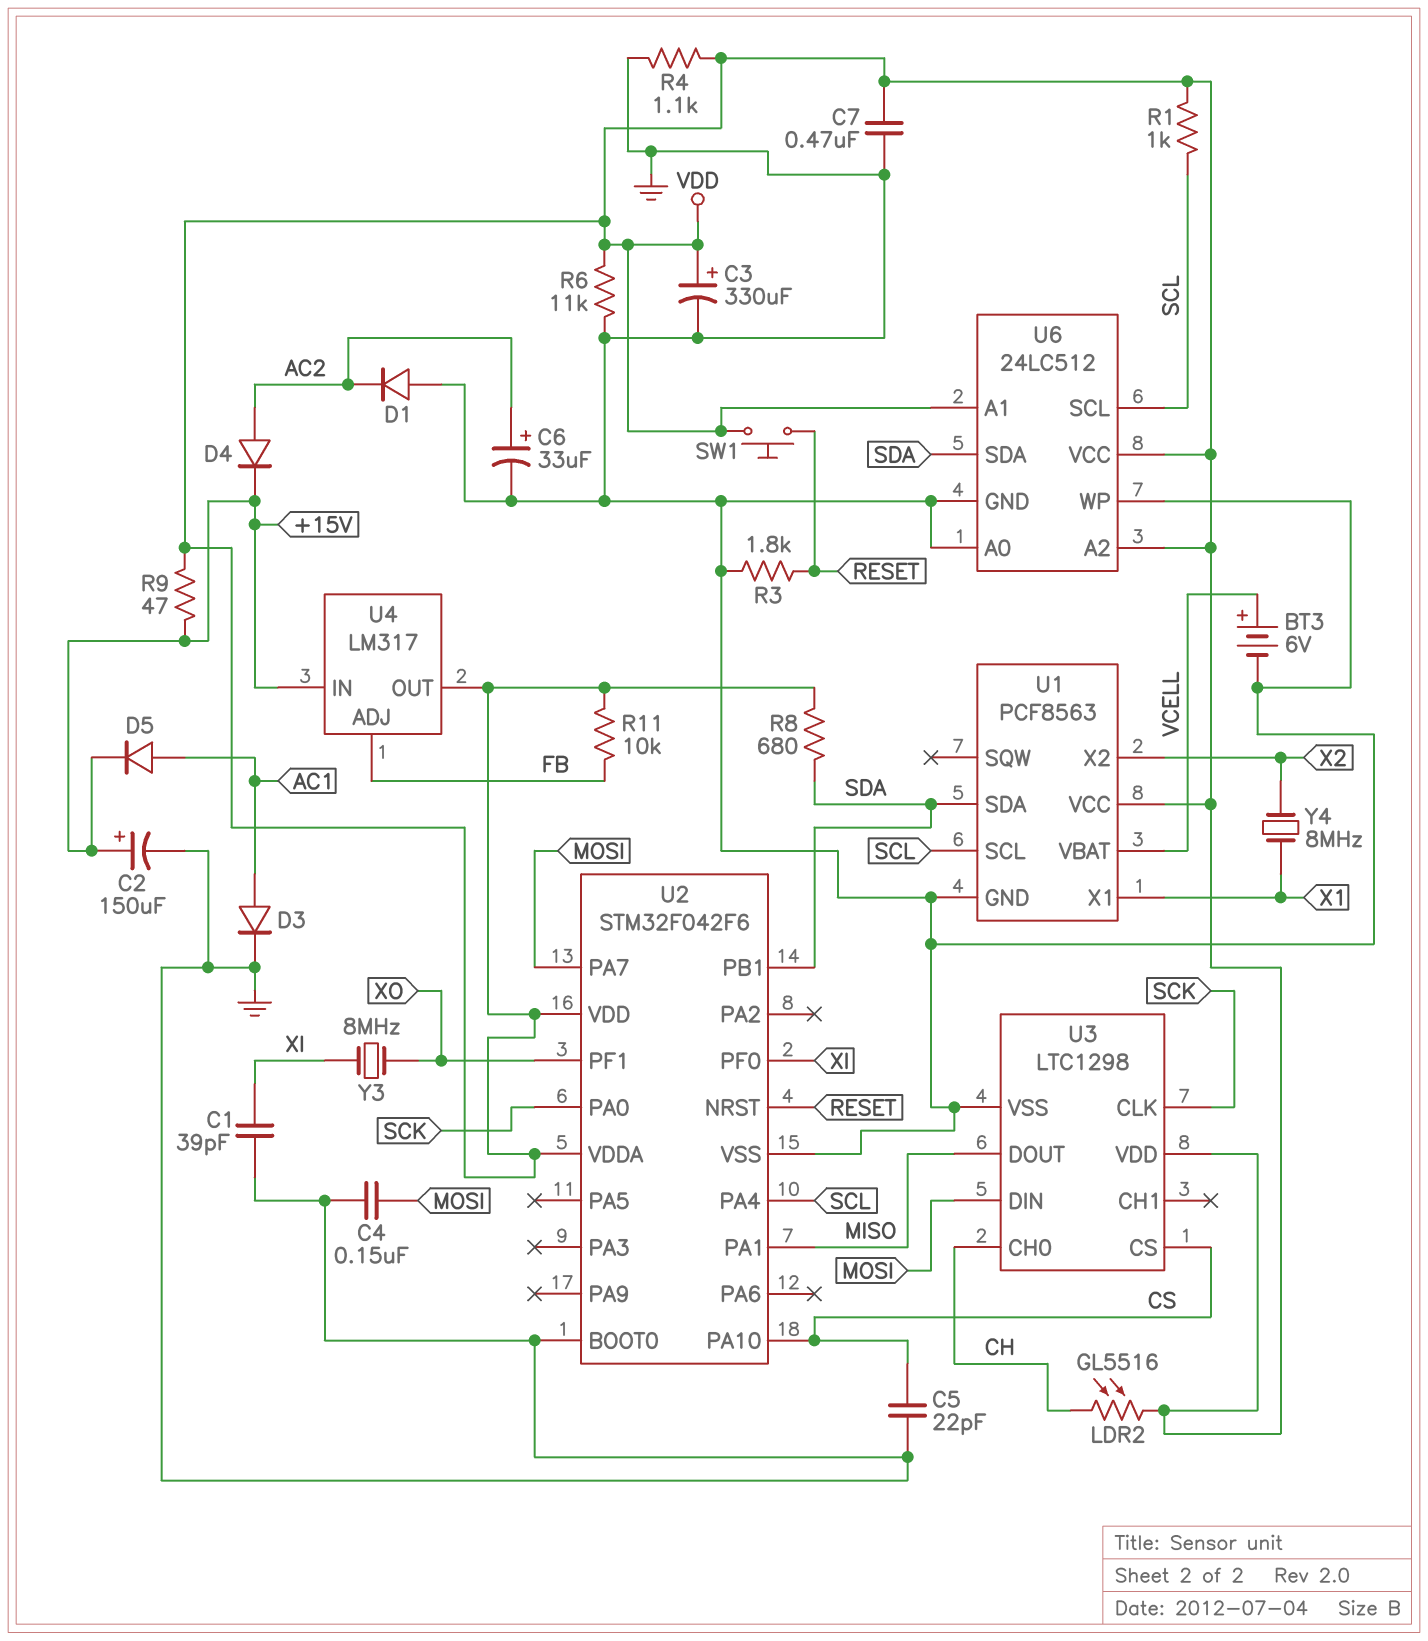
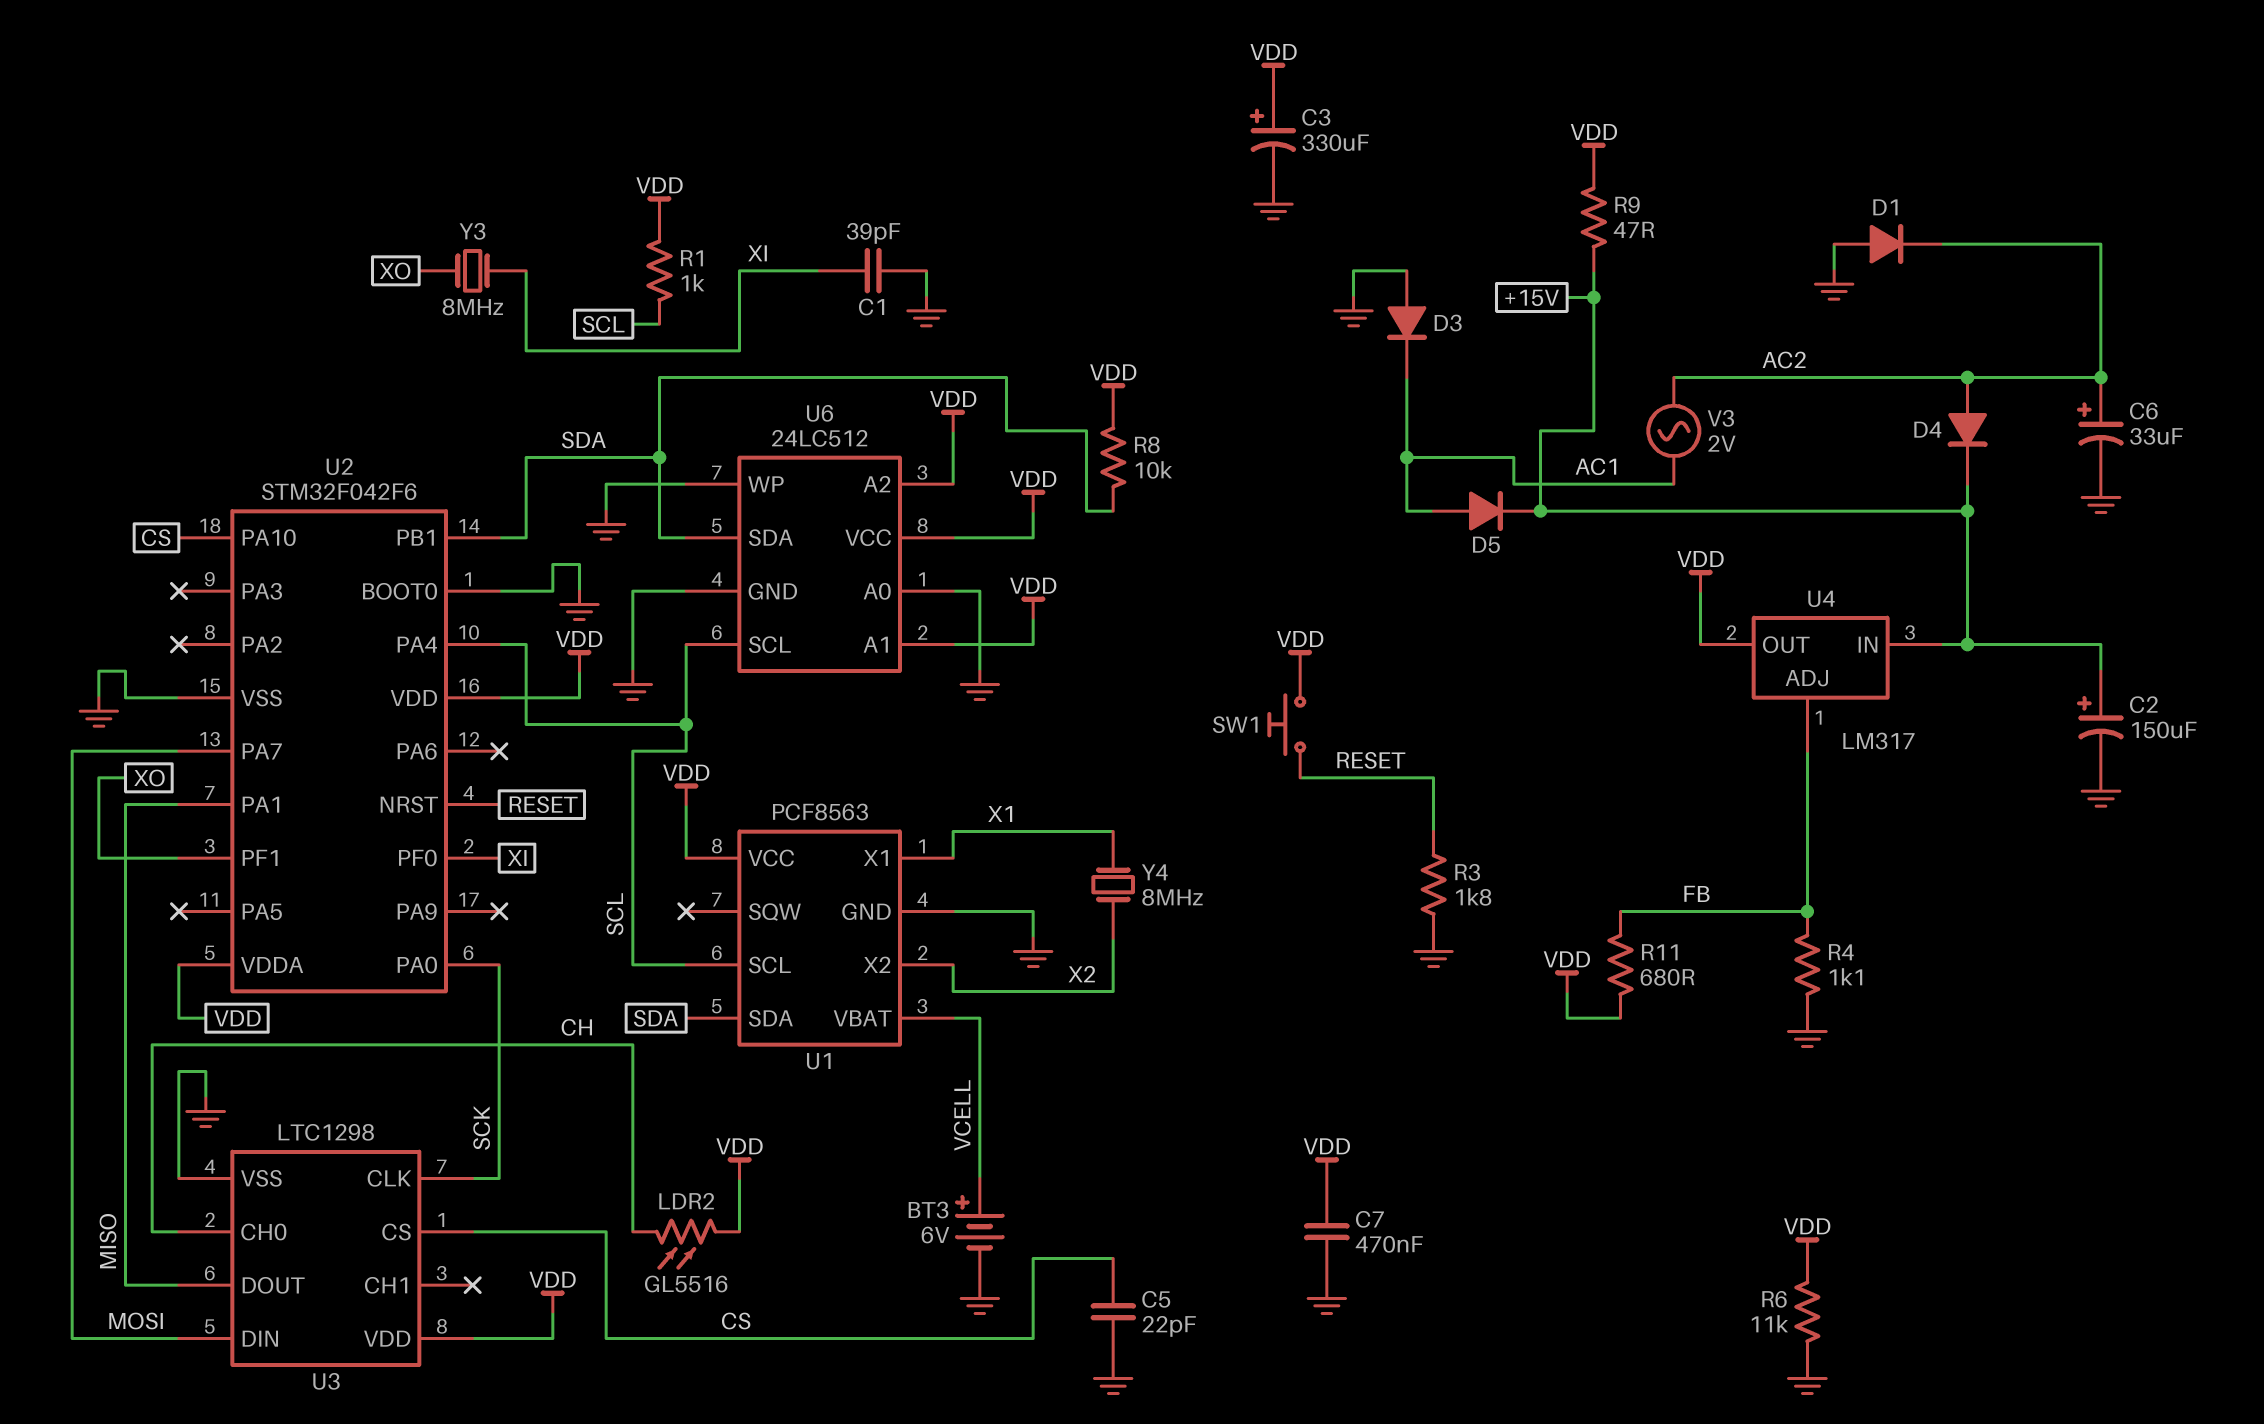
C4: 150nF (GND, MOSI) -> none
D3: diode (A AC1, K GND) -> diode (A GND, K AC1)
R4: 1.1k (GND, VDD) -> 1.1k (FB, GND)
R8: 680 (SDA, VDD) -> 10k (SDA, VDD)
R11: 10k (FB, VDD) -> 680 (FB, VDD)
V3: none -> AC 2V (AC1, AC2)

